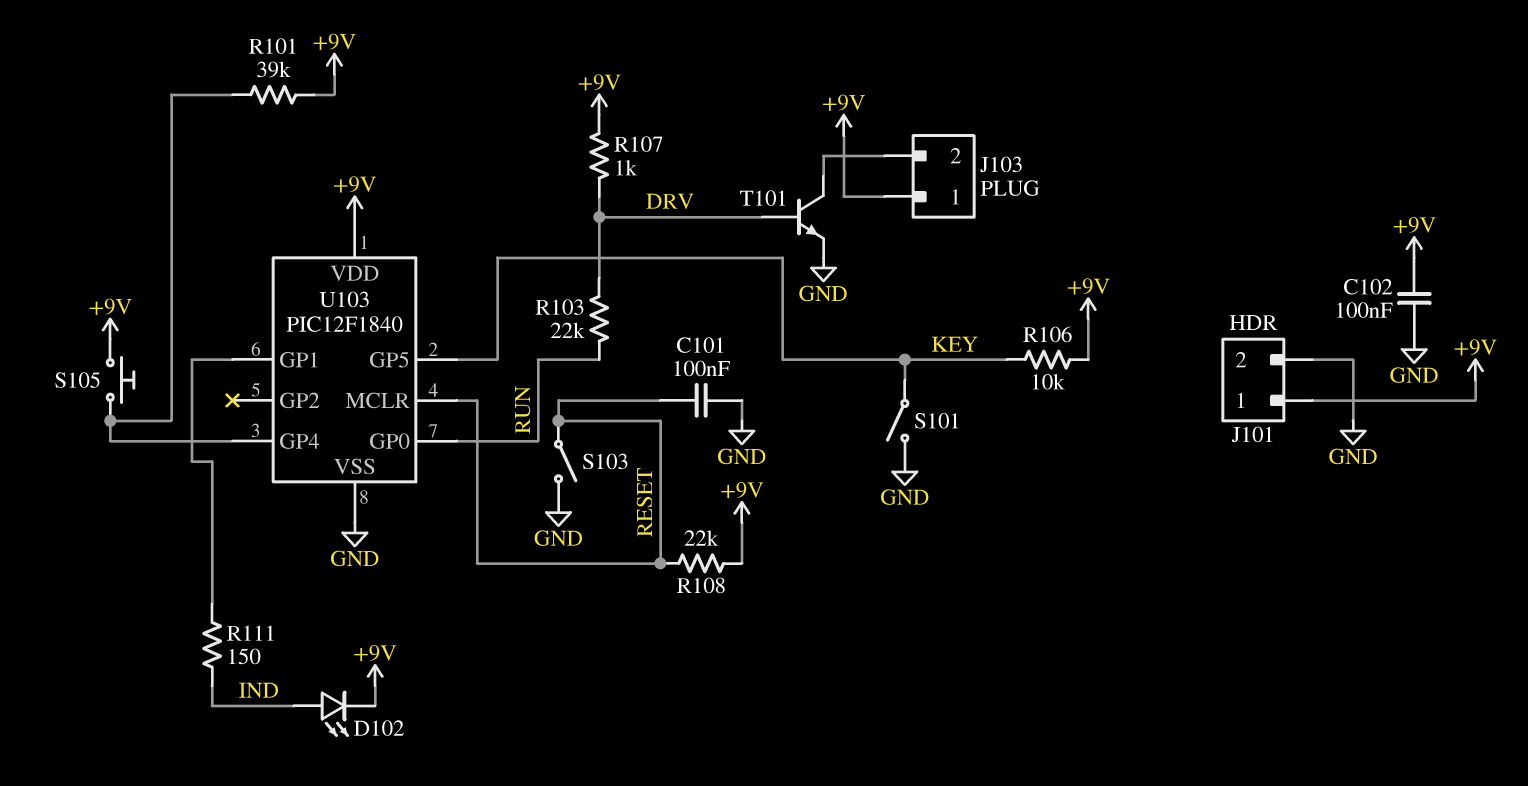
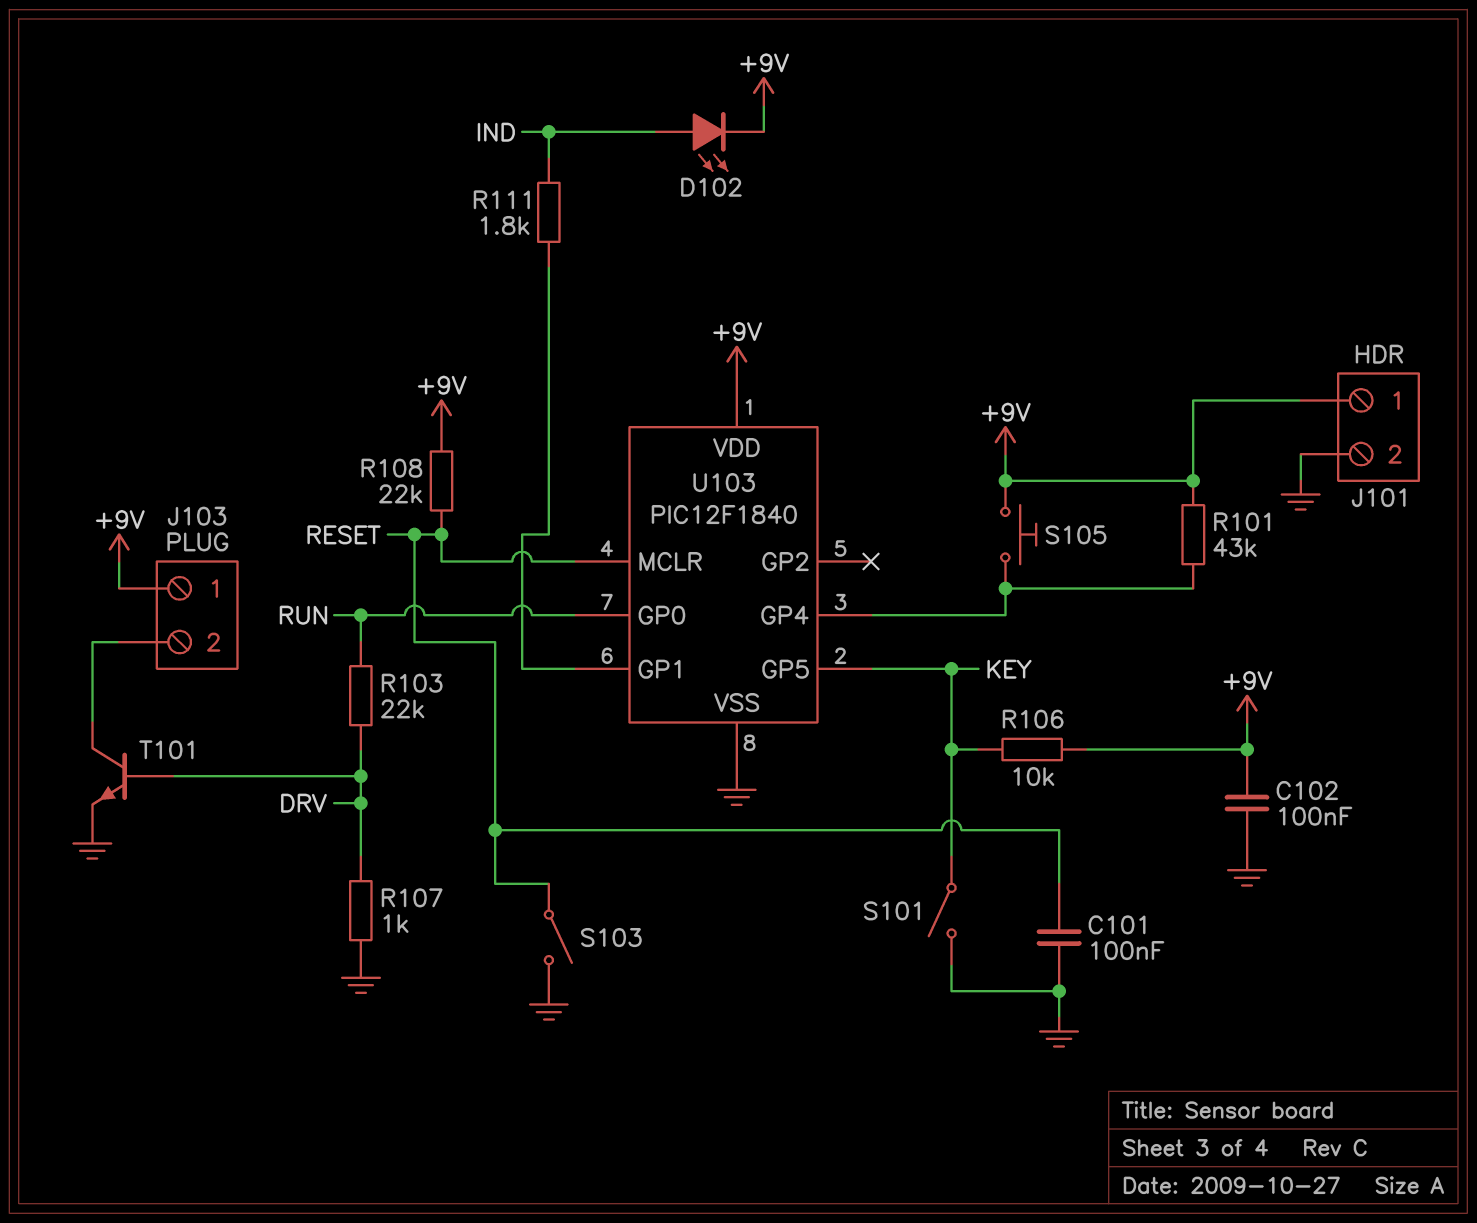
R101: 39k (+9V, U103/GP4) -> 43k (+9V, U103/GP4)
R107: 1k (+9V, DRV) -> 1k (DRV, GND)
R111: 150 (IND, U103/GP1) -> 1.8k (IND, U103/GP1)

